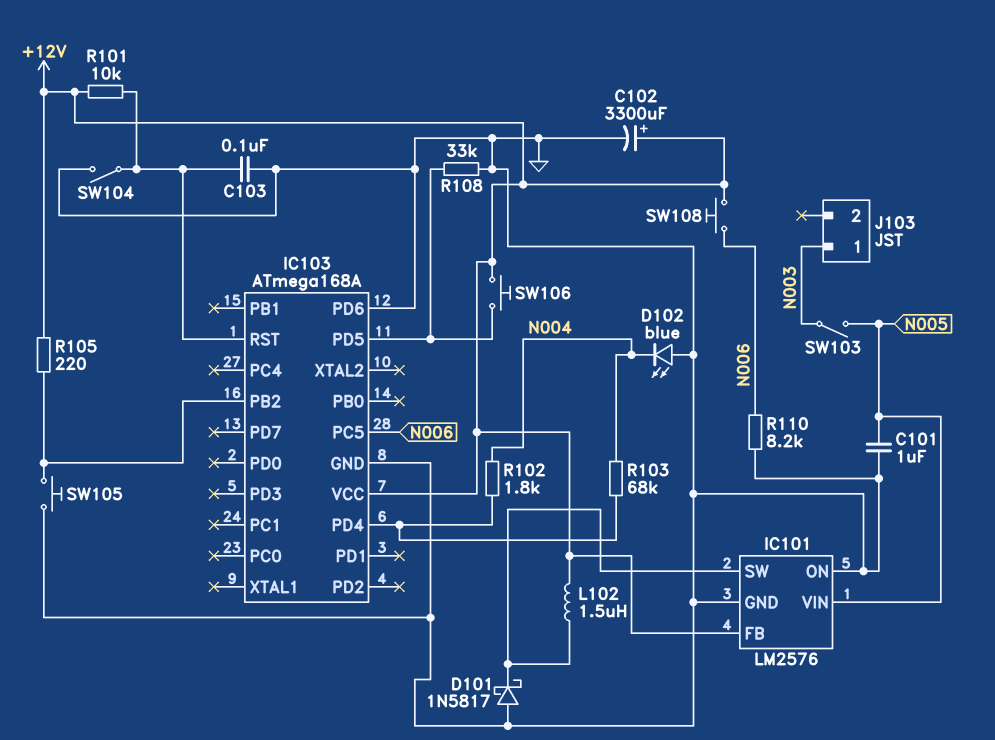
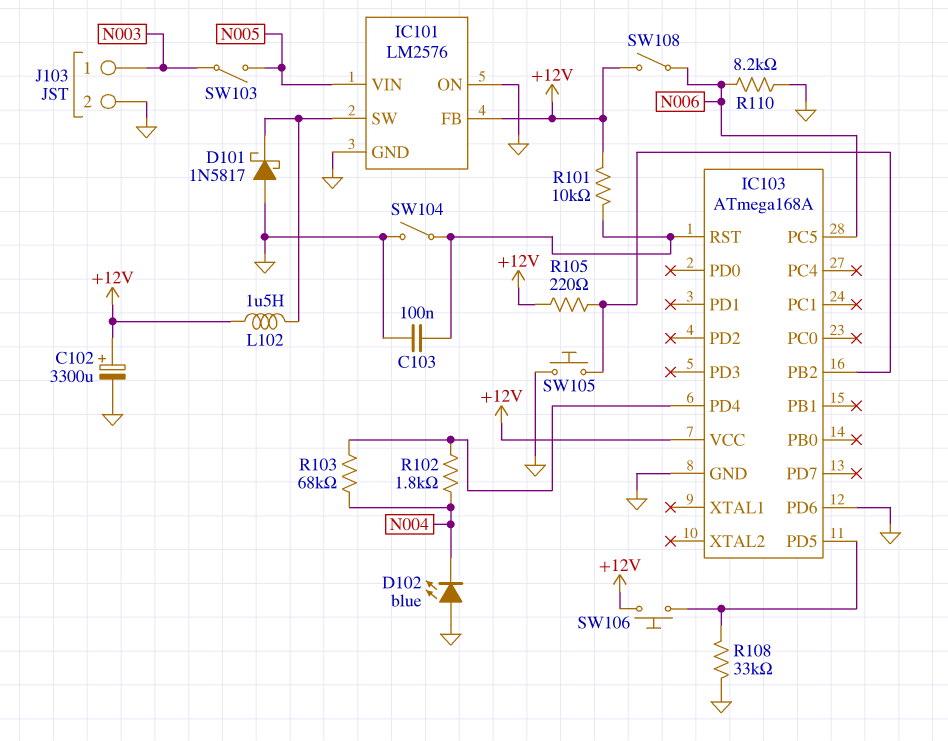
C101: 1uF (GND, N005) -> none
J103 pin 2: none -> GND
SW108: button (+12V, N006) -> switch (+12V, N006)

